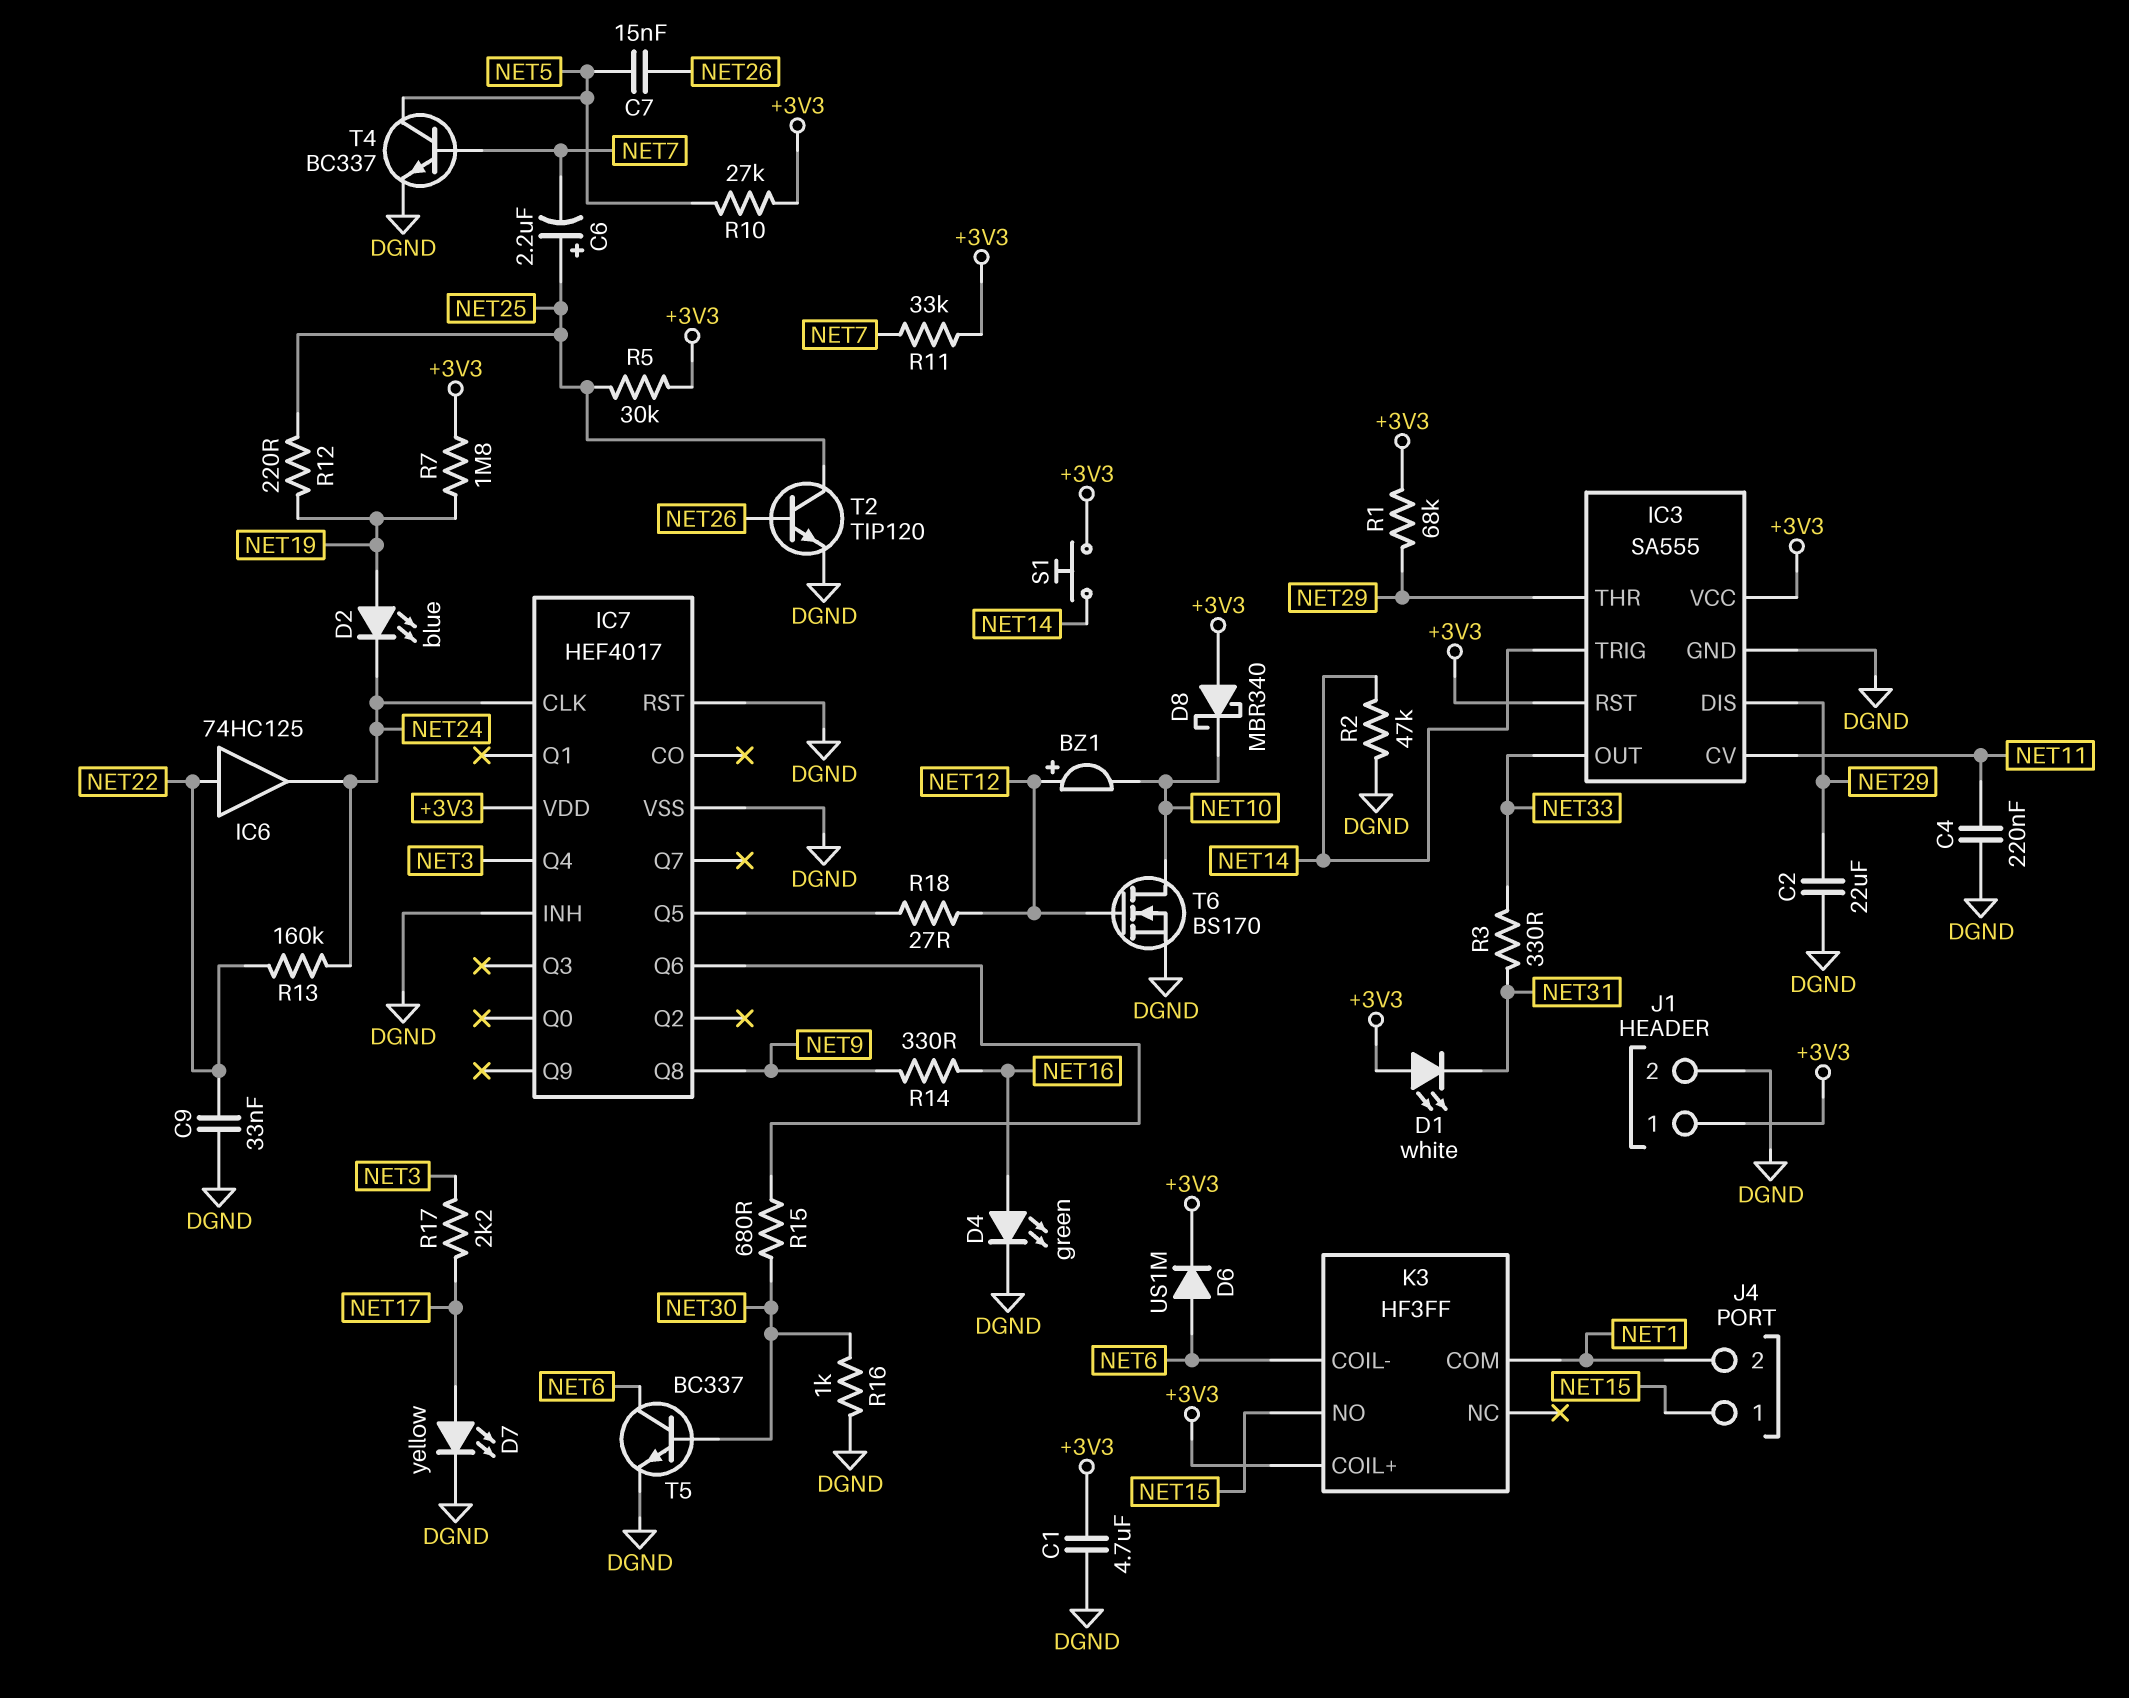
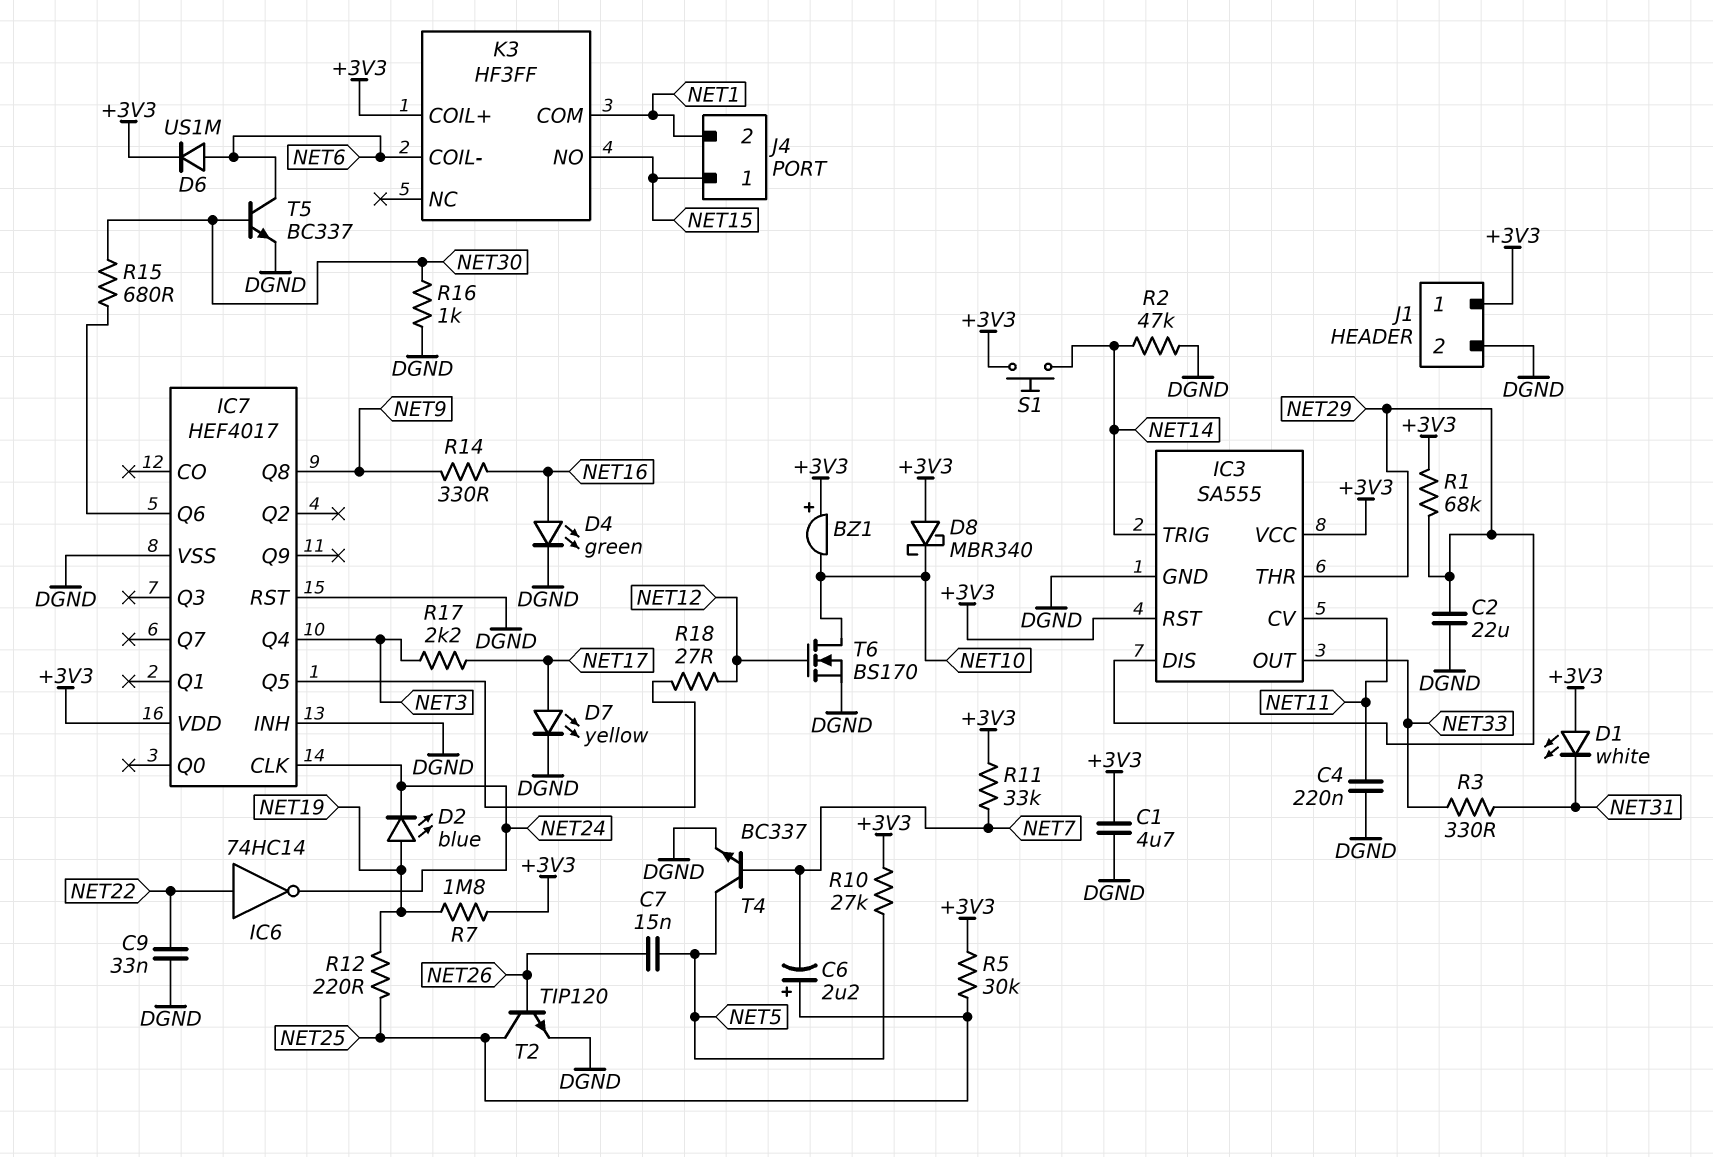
BZ1: buzzer (plus NET12, minus NET10) -> buzzer (plus +3V3, minus NET10)
IC6: buffer 74HC125 (in NET22, out NET24) -> NOT 74HC14 (in NET22, out NET24)
R13: 160k (NET22, NET24) -> none

